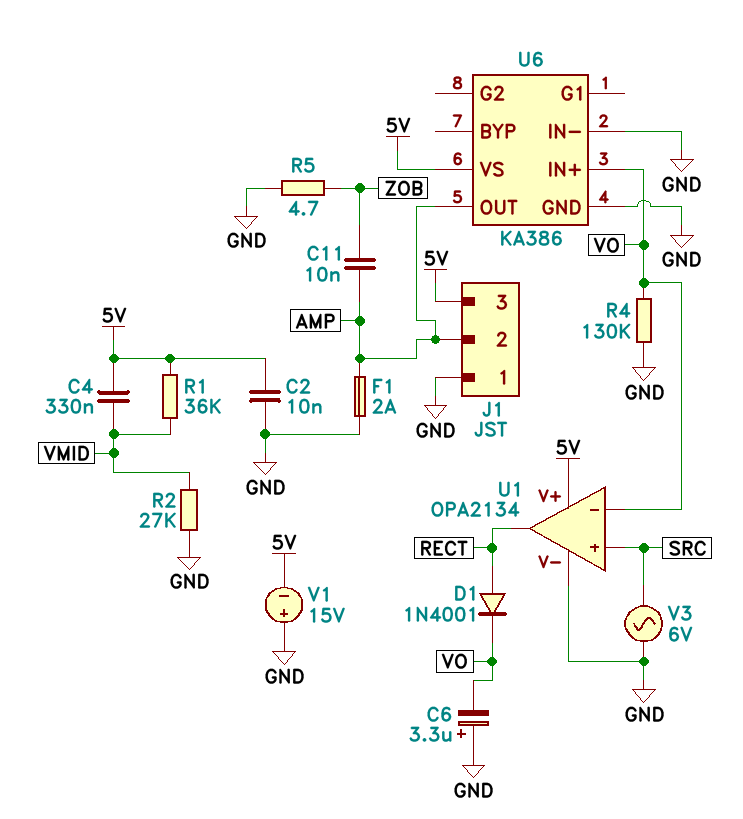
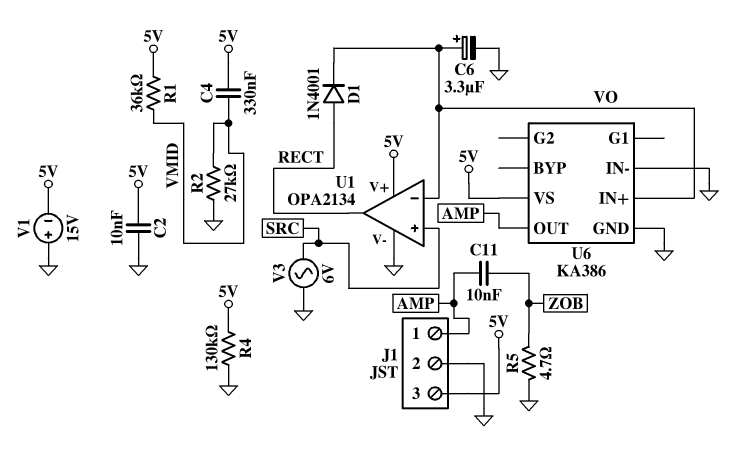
C6: 3.3uF (plus GND, minus VO) -> 3.3uF (plus VO, minus GND)
F1: 2A (AMP, GND) -> none
J1 pin 1: GND -> AMP
J1 pin 2: AMP -> GND
R4: 130k (GND, VO) -> 130k (5V, GND)

